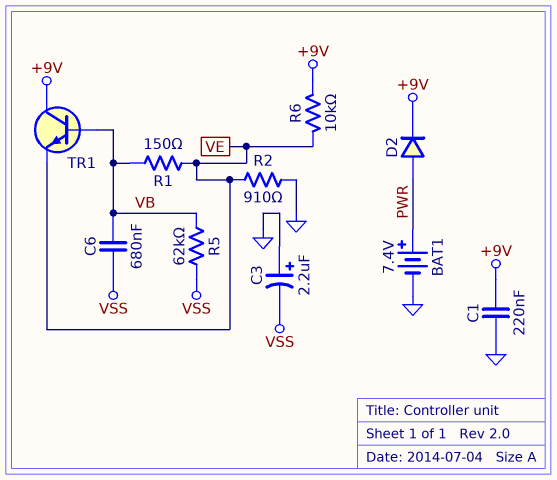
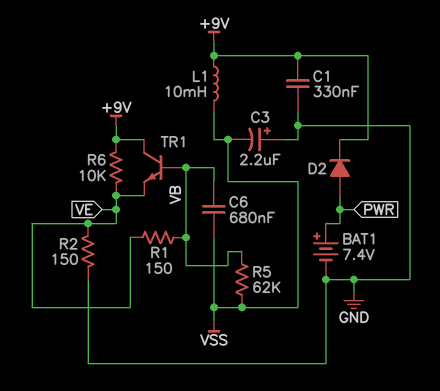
C1: 220nF (+9V, GND) -> 330nF (+9V, GND)
L1: none -> 10mH (+9V, VSS)
R2: 910 (GND, VE) -> 150 (GND, VE)

